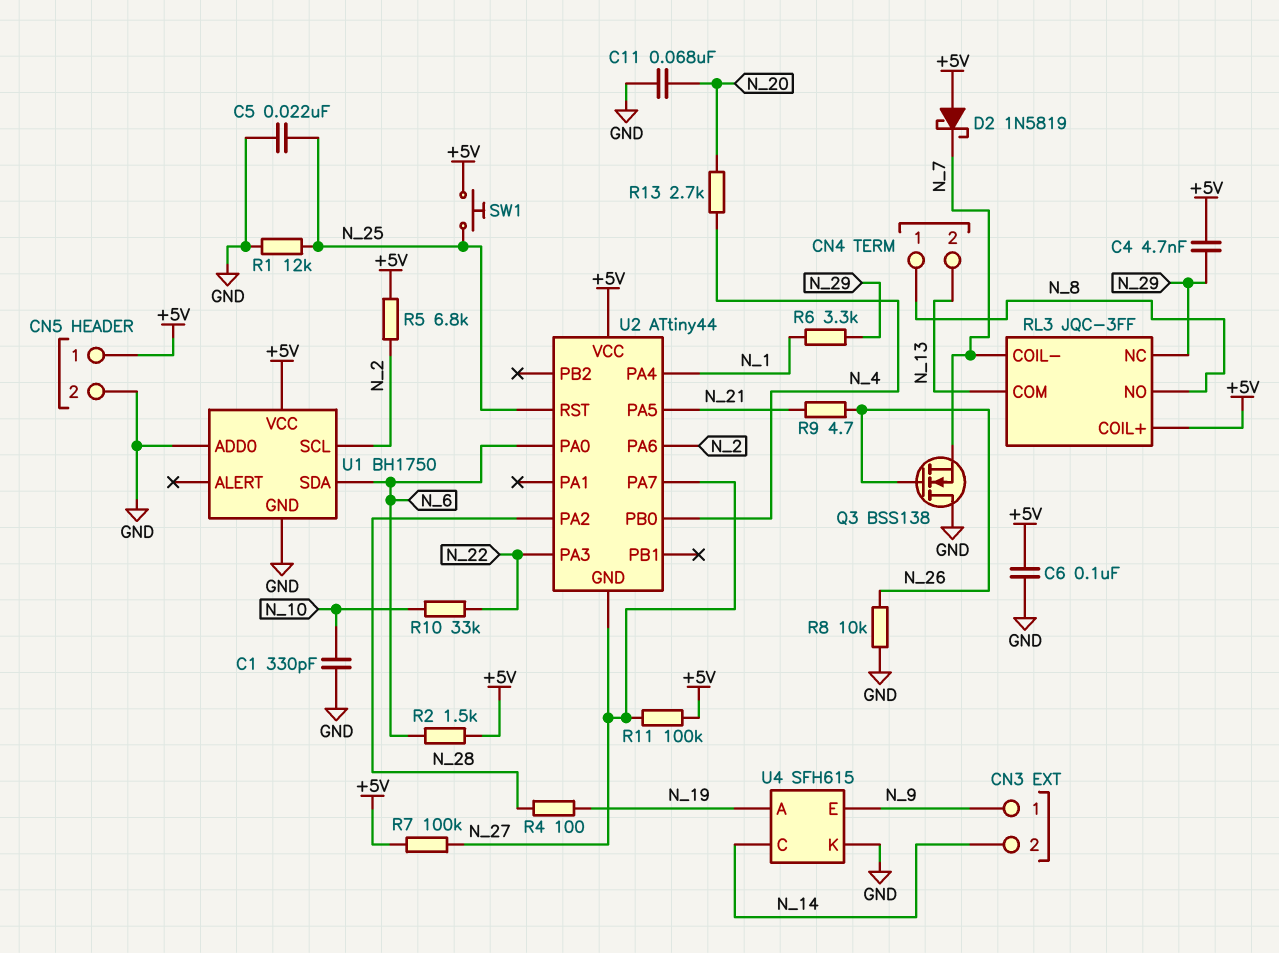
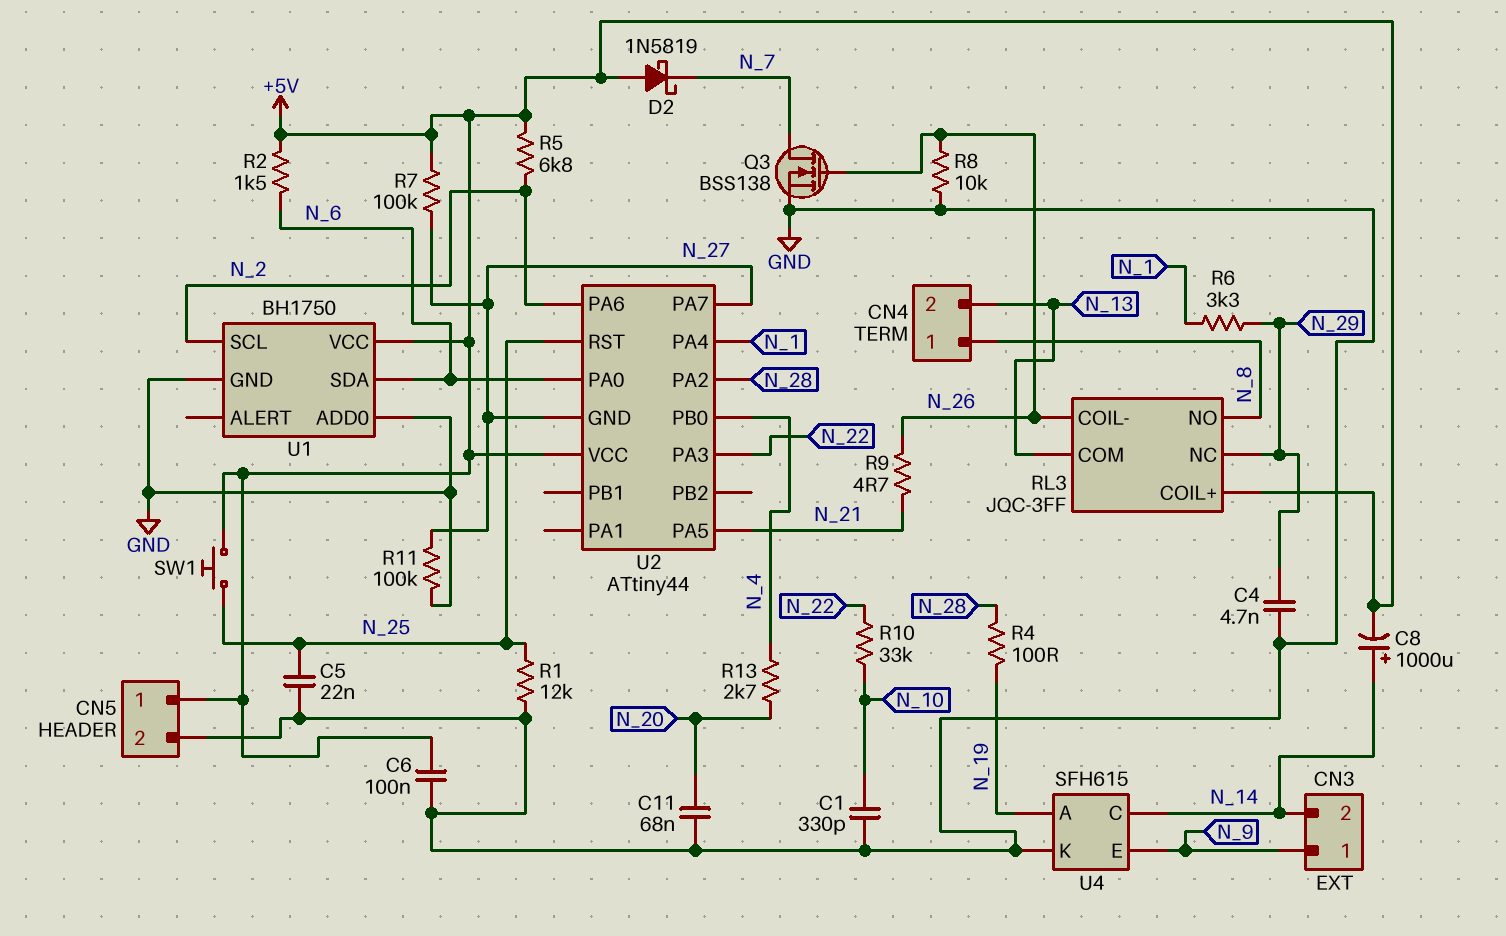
C4: 4.7nF (+5V, N_29) -> 4.7nF (GND, N_29)
C8: none -> 1000uF (plus N_14, minus +5V)
Q3: NMOS BSS138 (G N_26, D GND, S N_7) -> NMOS BSS138 (G N_26, D N_7, S GND)
R11: 100k (+5V, N_27) -> 100k (GND, N_27)
RL3 pin COIL-: N_7 -> N_26

